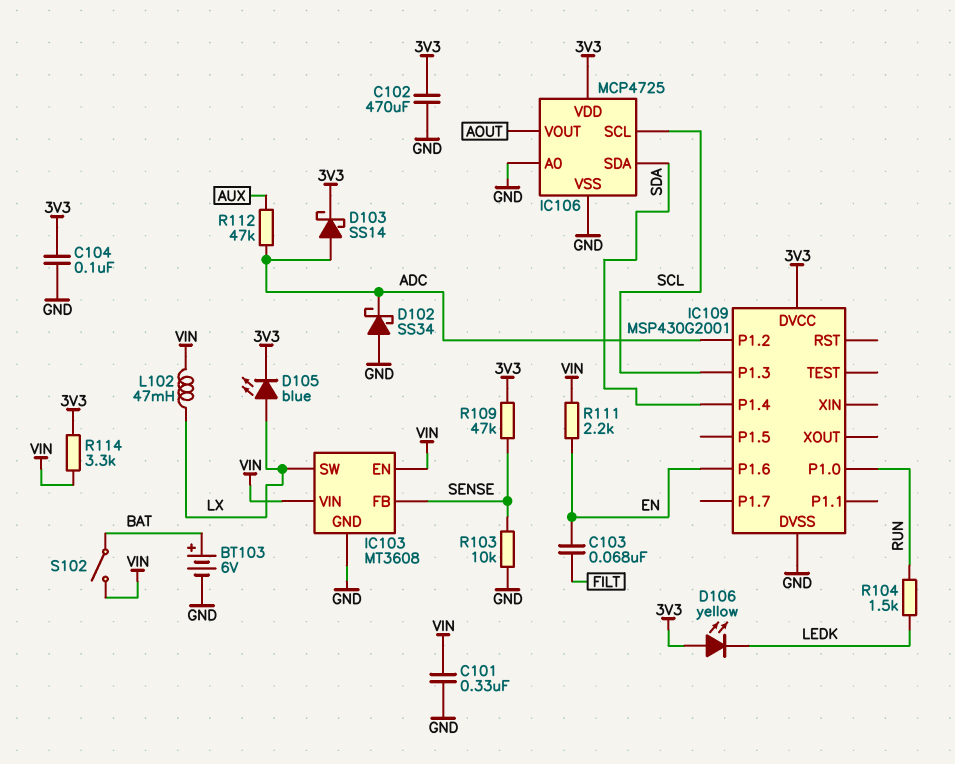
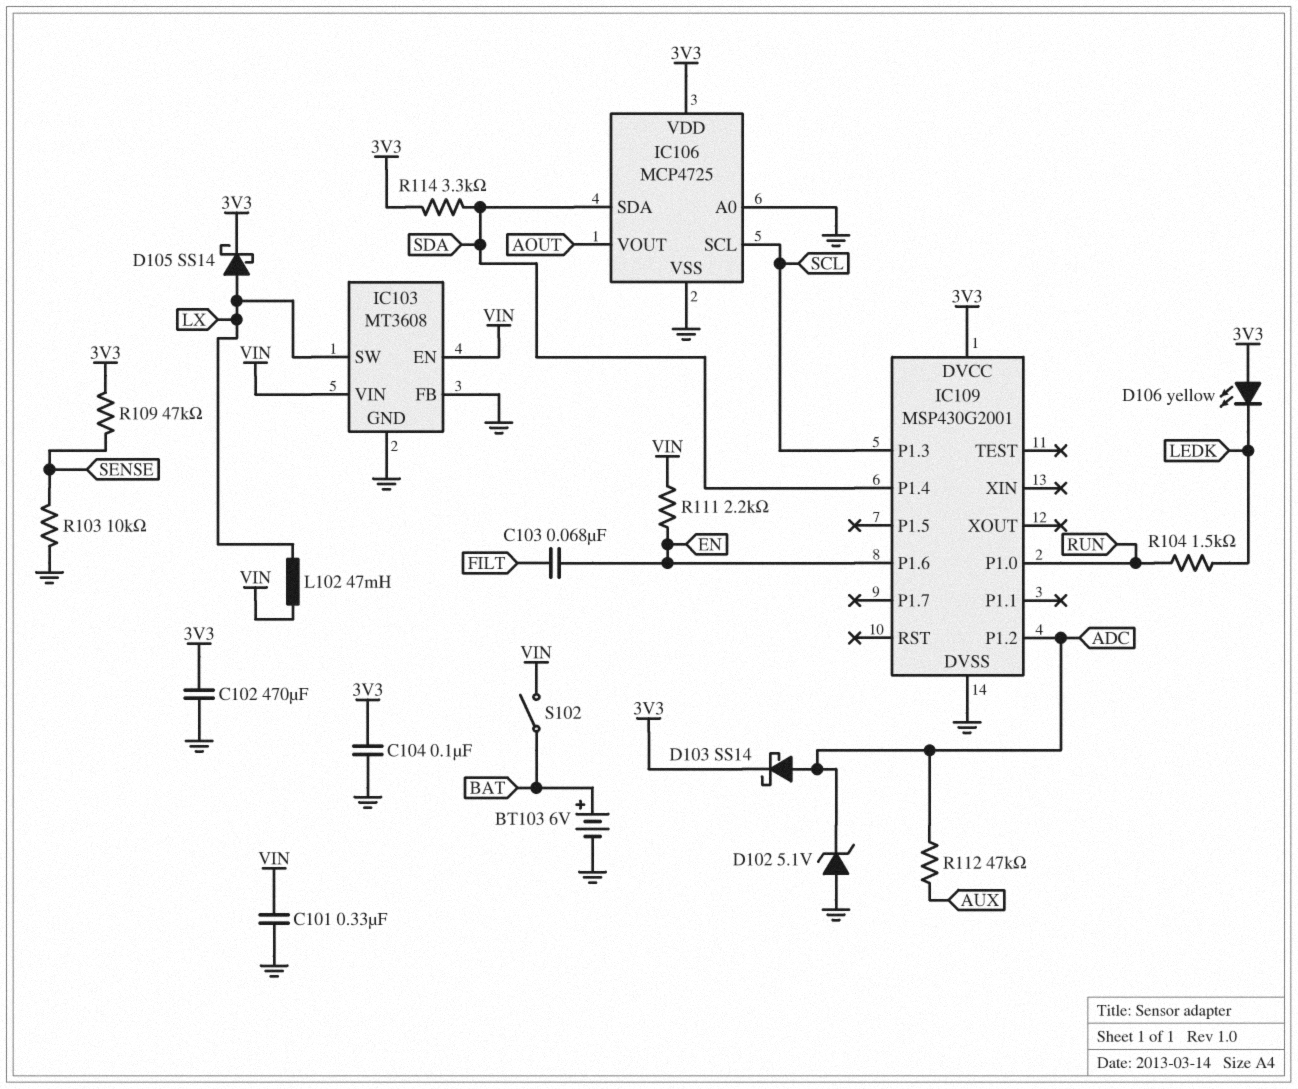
D102: schottky SS34 (A GND, K ADC) -> zener 5.1V (A GND, K ADC)
D105: LED blue (A LX, K 3V3) -> schottky SS14 (A LX, K 3V3)
IC103 pin FB: SENSE -> GND
R114: 3.3k (3V3, VIN) -> 3.3k (3V3, SDA)

